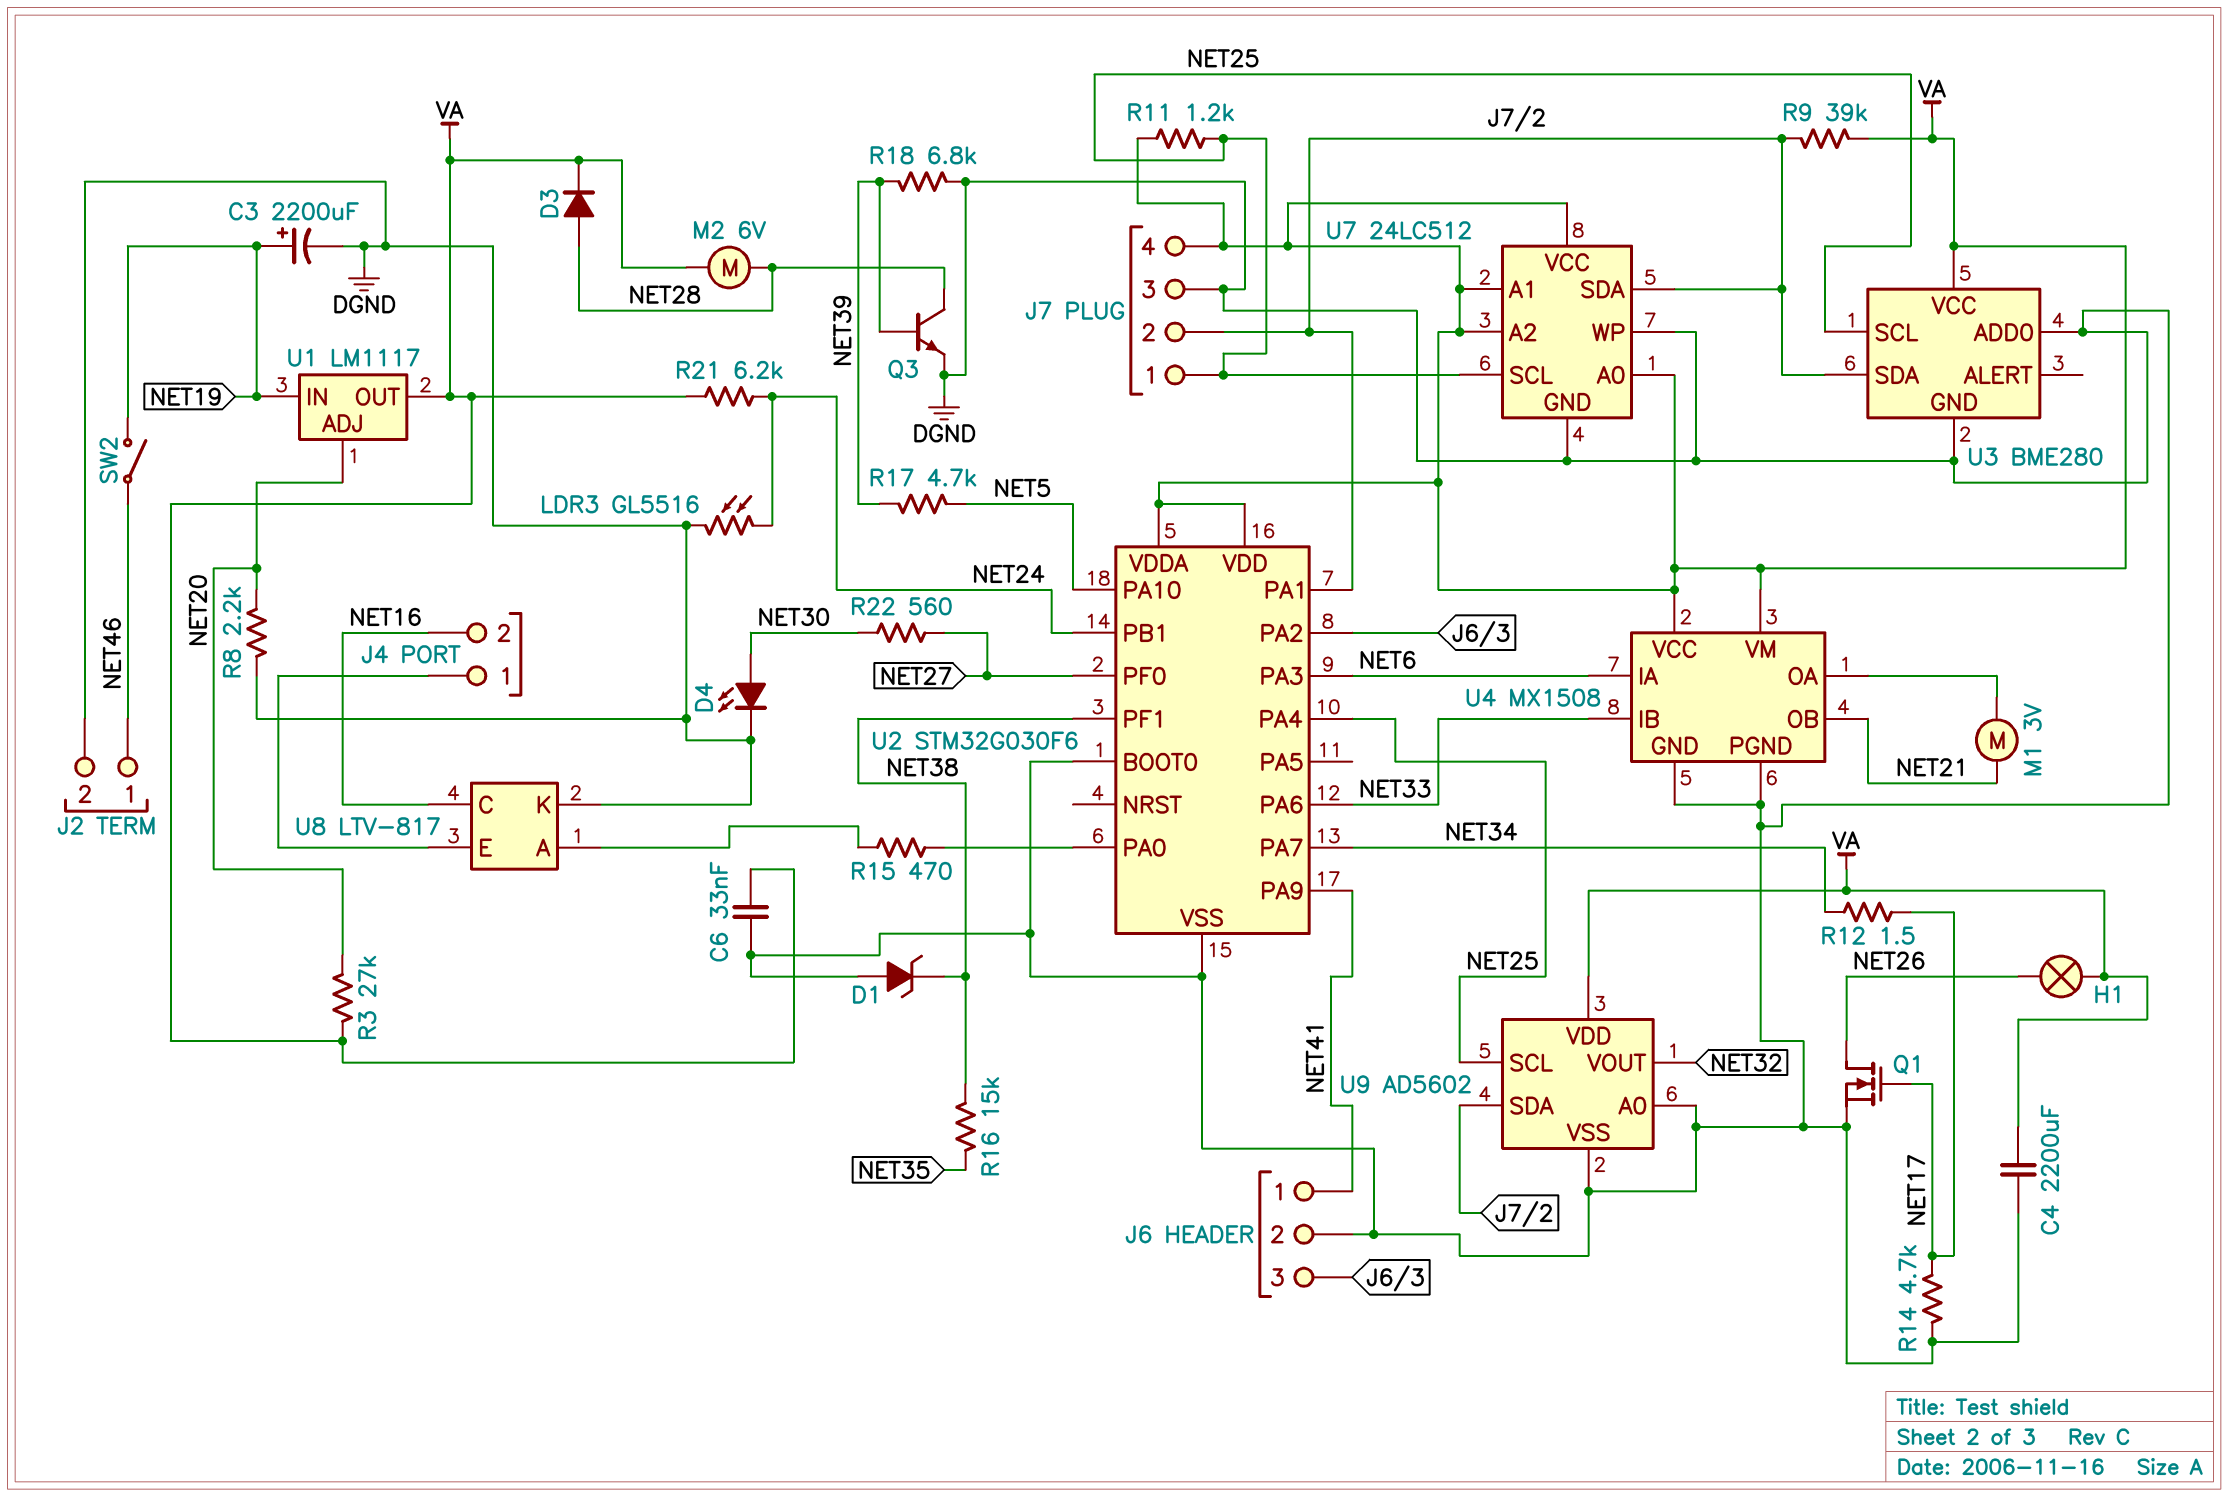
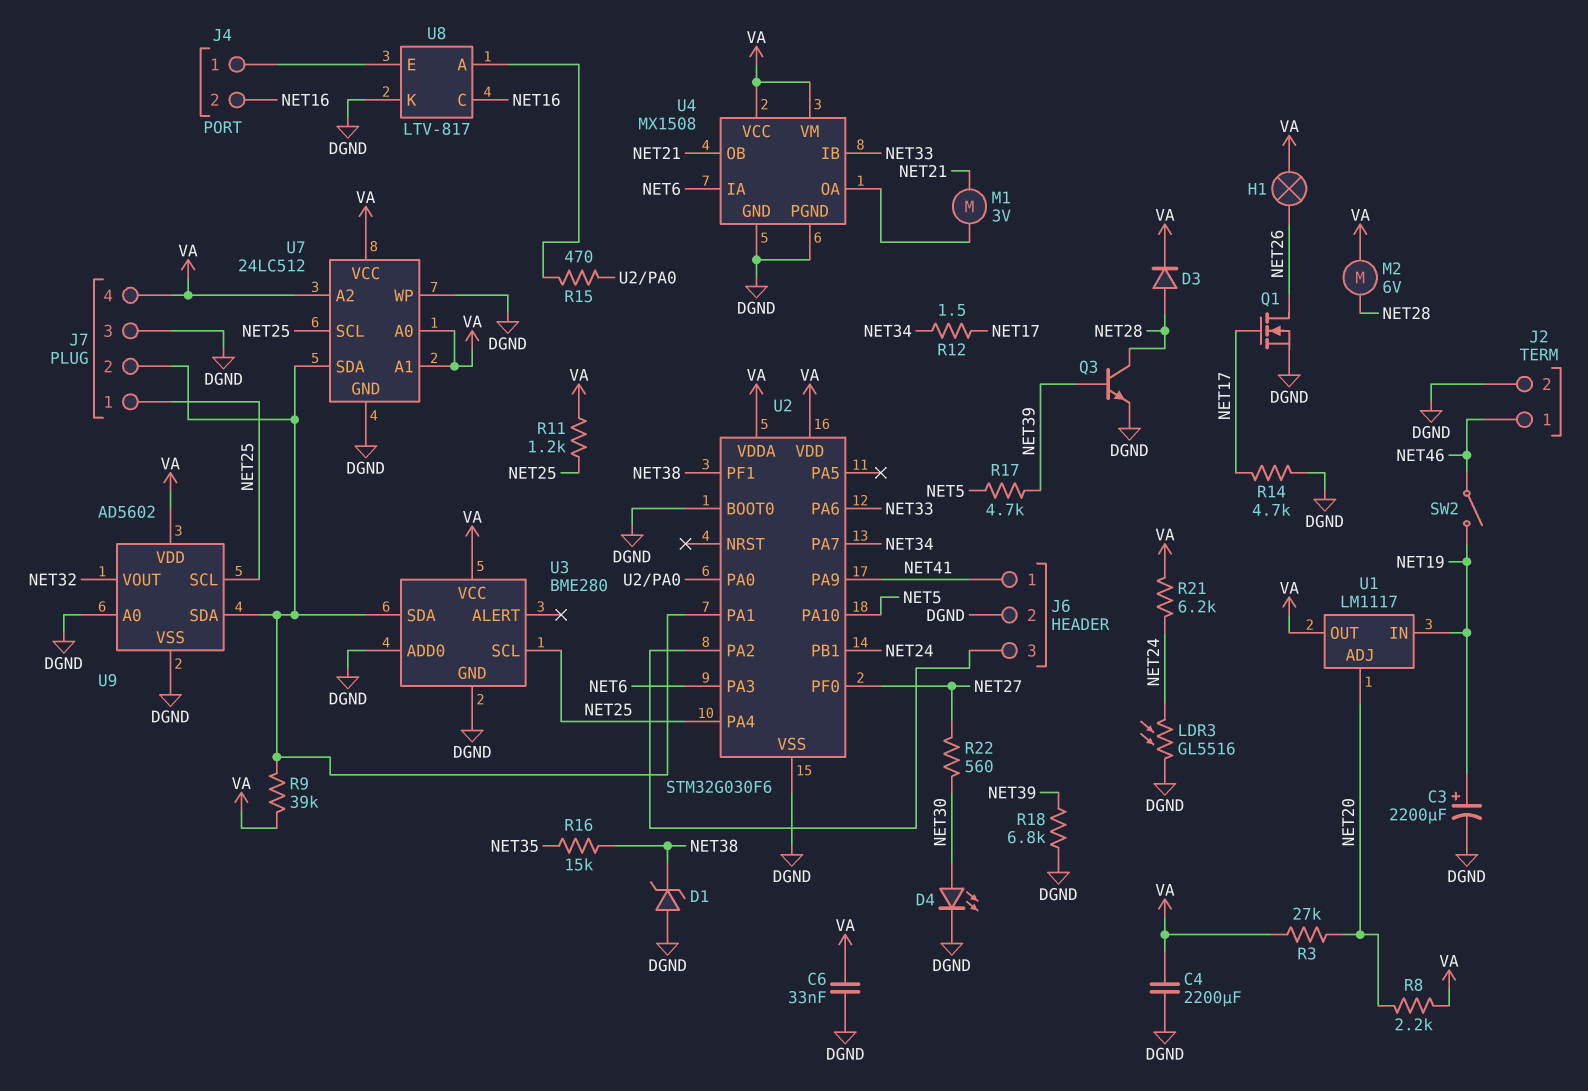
R8: 2.2k (DGND, NET20) -> 2.2k (NET20, VA)

